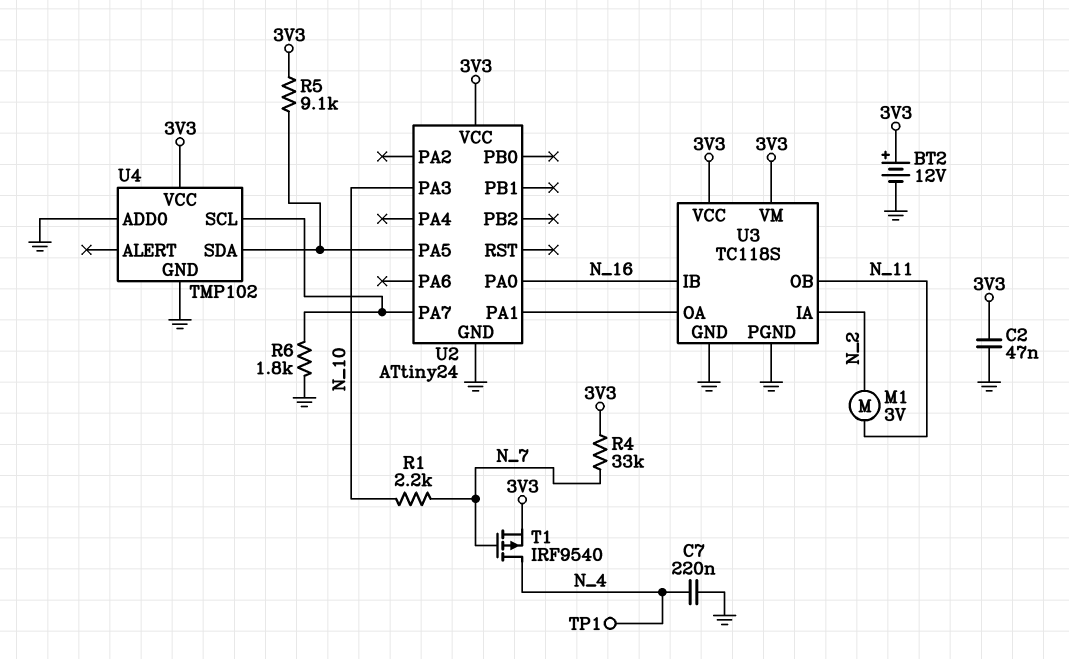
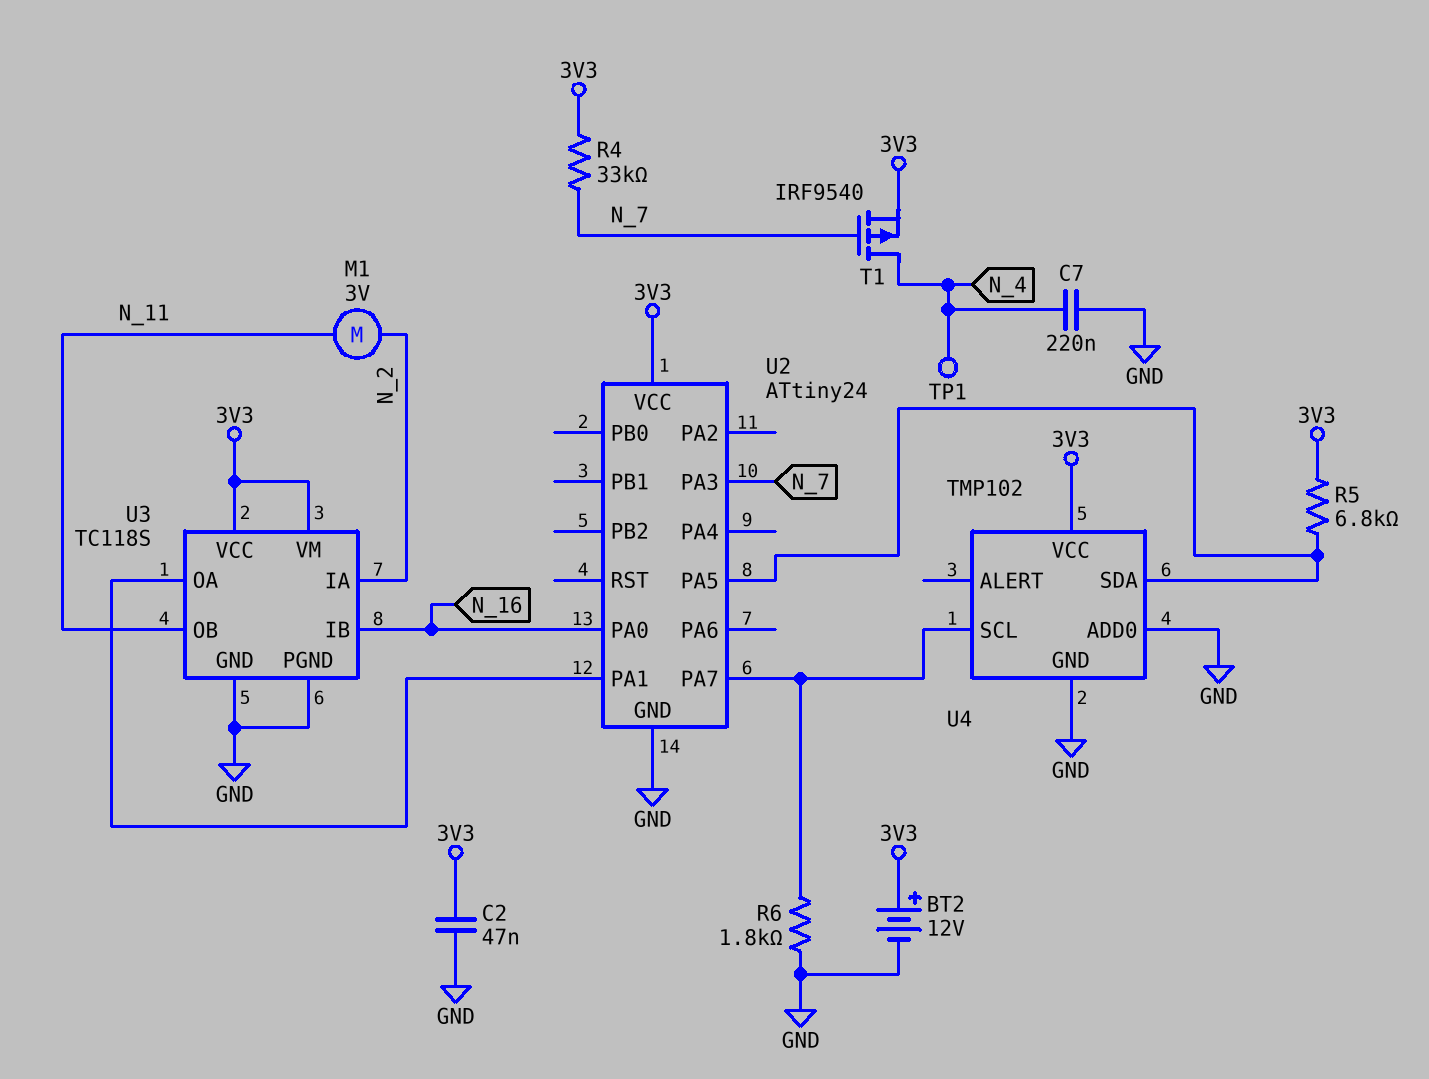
R1: 2.2k (N_7, N_10) -> none
R5: 9.1k (3V3, U2/PA5) -> 6.8k (3V3, U2/PA5)
U2 pin PA3: N_10 -> N_7

